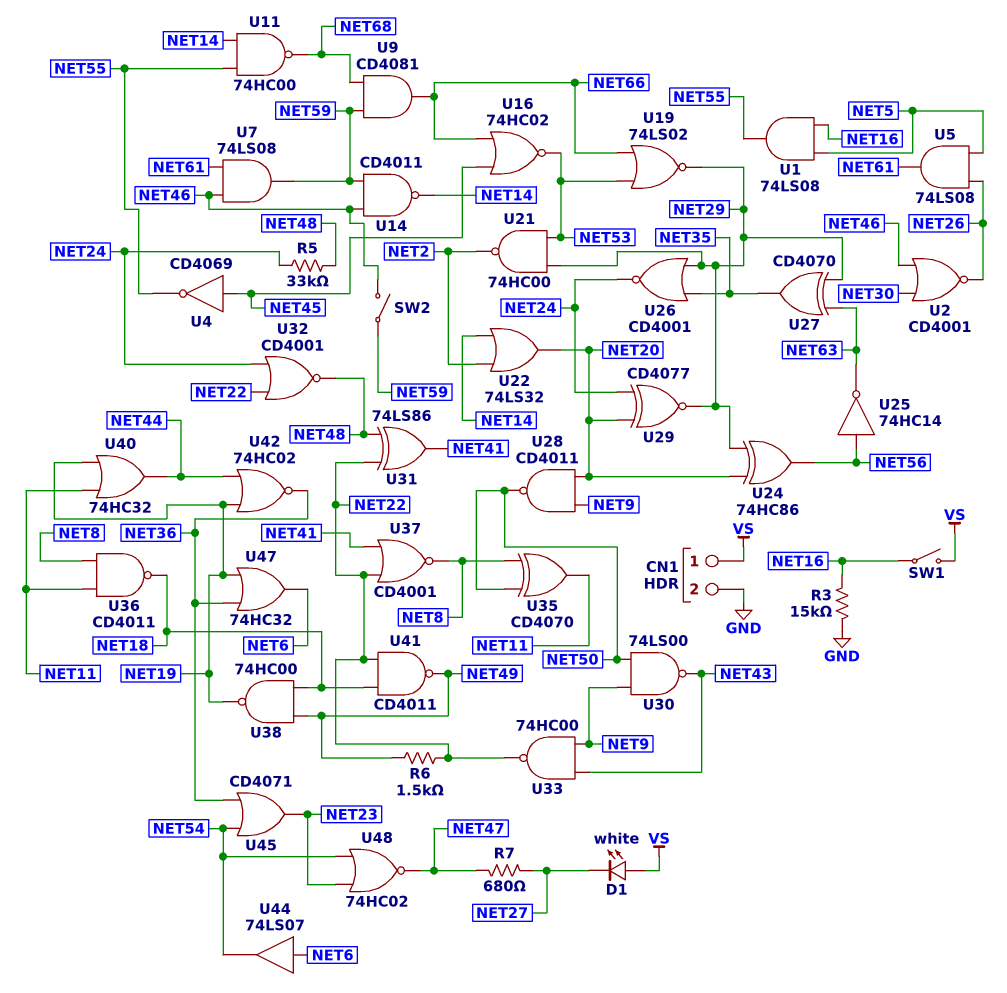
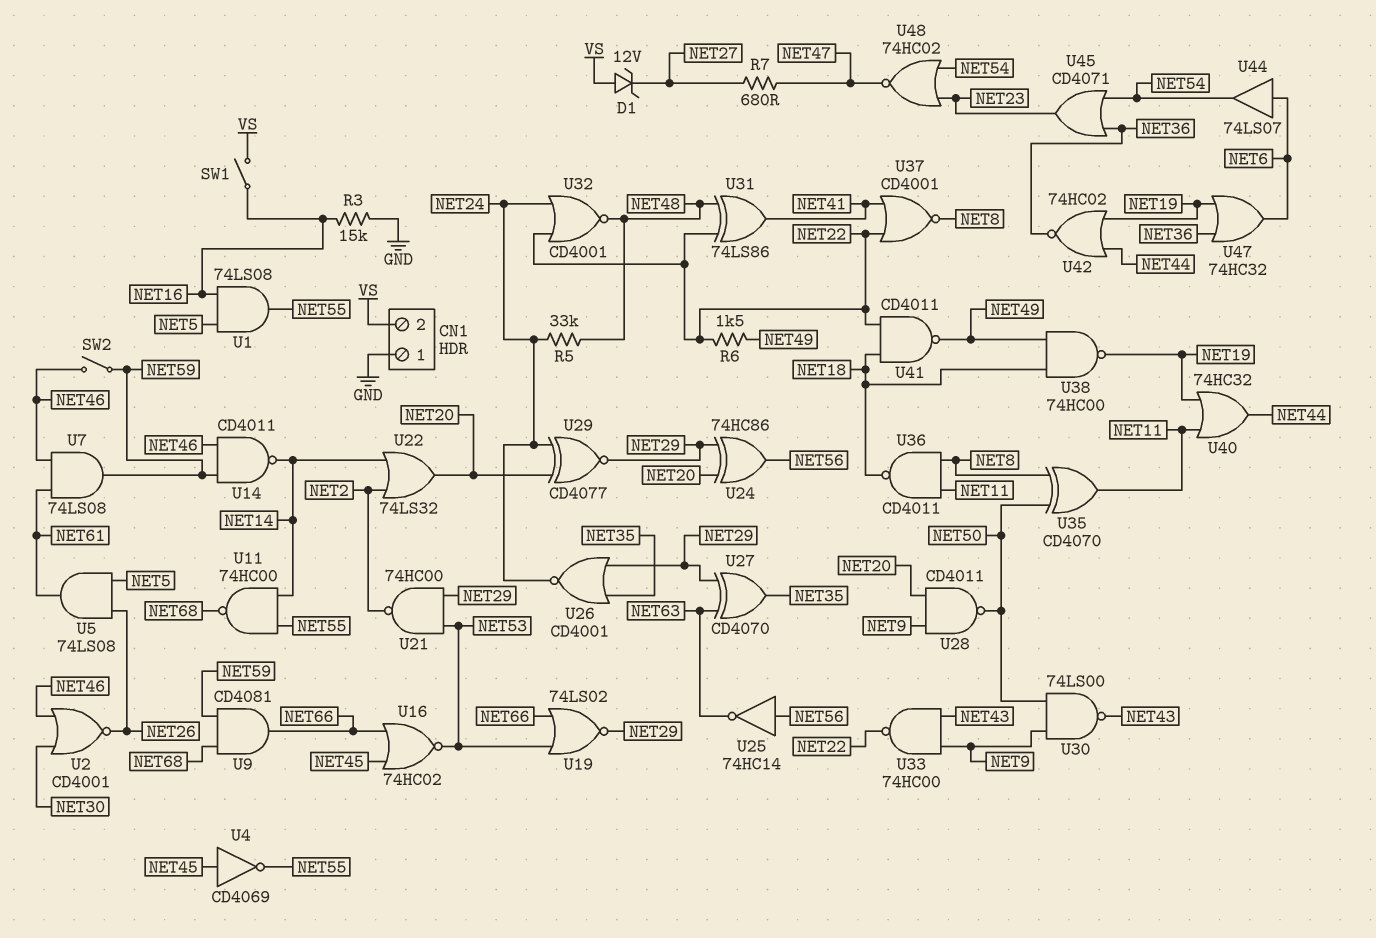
CN1 pin 1: VS -> GND
CN1 pin 2: GND -> VS
D1: LED white (A VS, K NET27) -> zener 12V (A VS, K NET27)

